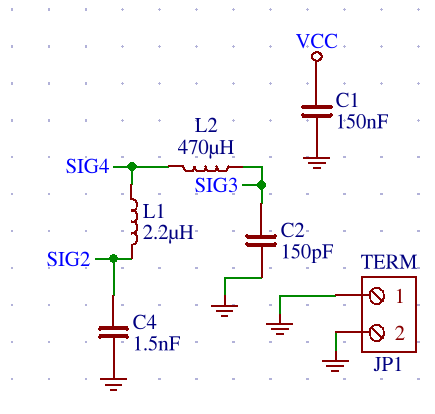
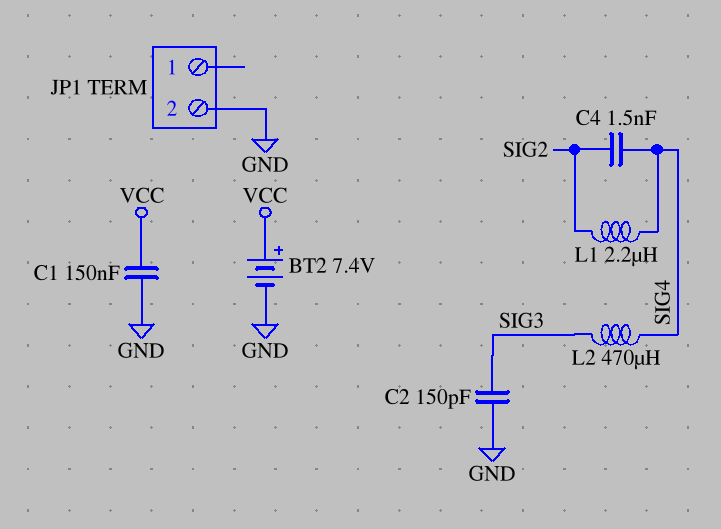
BT2: none -> 7.4V (plus VCC, minus GND)
C4: 1.5nF (GND, SIG2) -> 1.5nF (SIG2, SIG4)
JP1 pin 1: GND -> none

